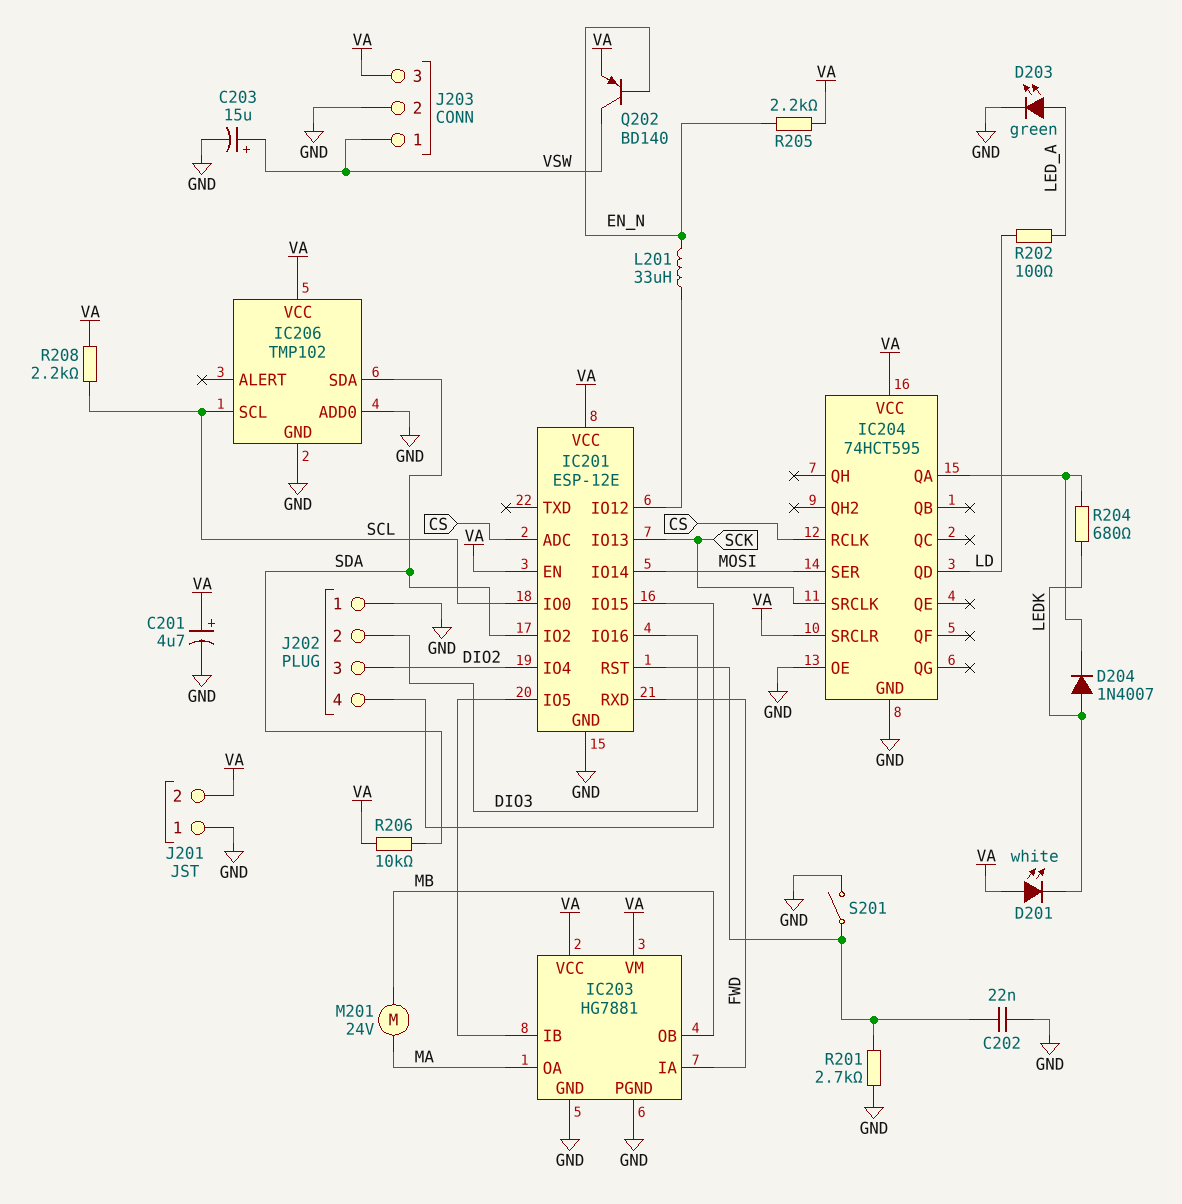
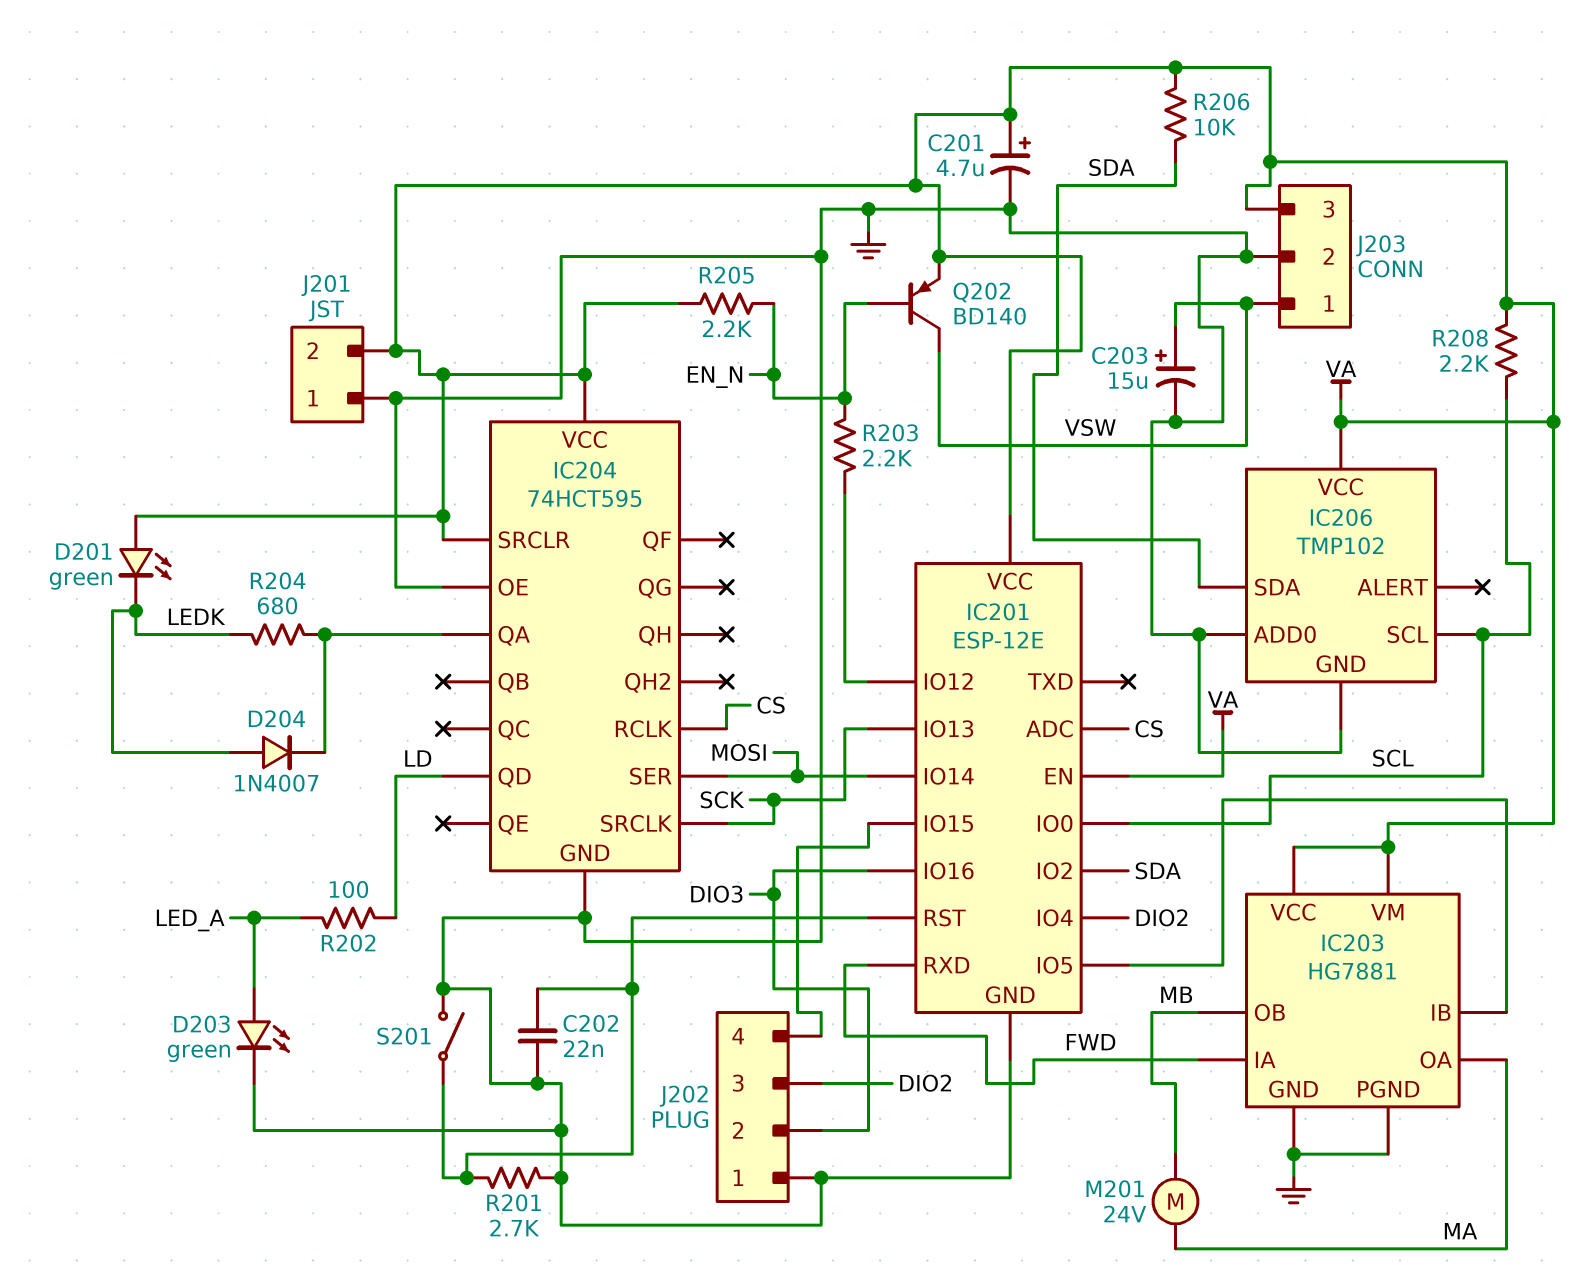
D201: LED white (A VA, K LEDK) -> LED green (A VA, K LEDK)
L201: 33uH (EN_N, IC201/IO12) -> none
R203: none -> 2.2k (EN_N, IC201/IO12)

